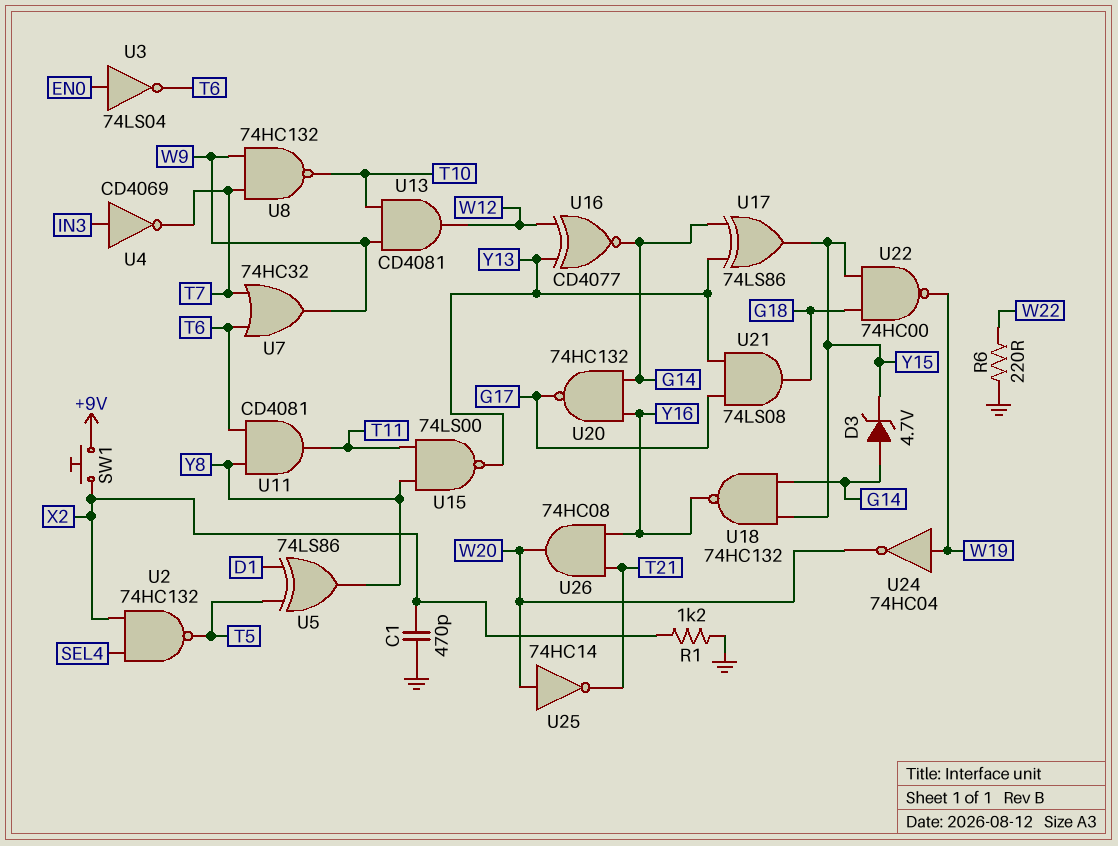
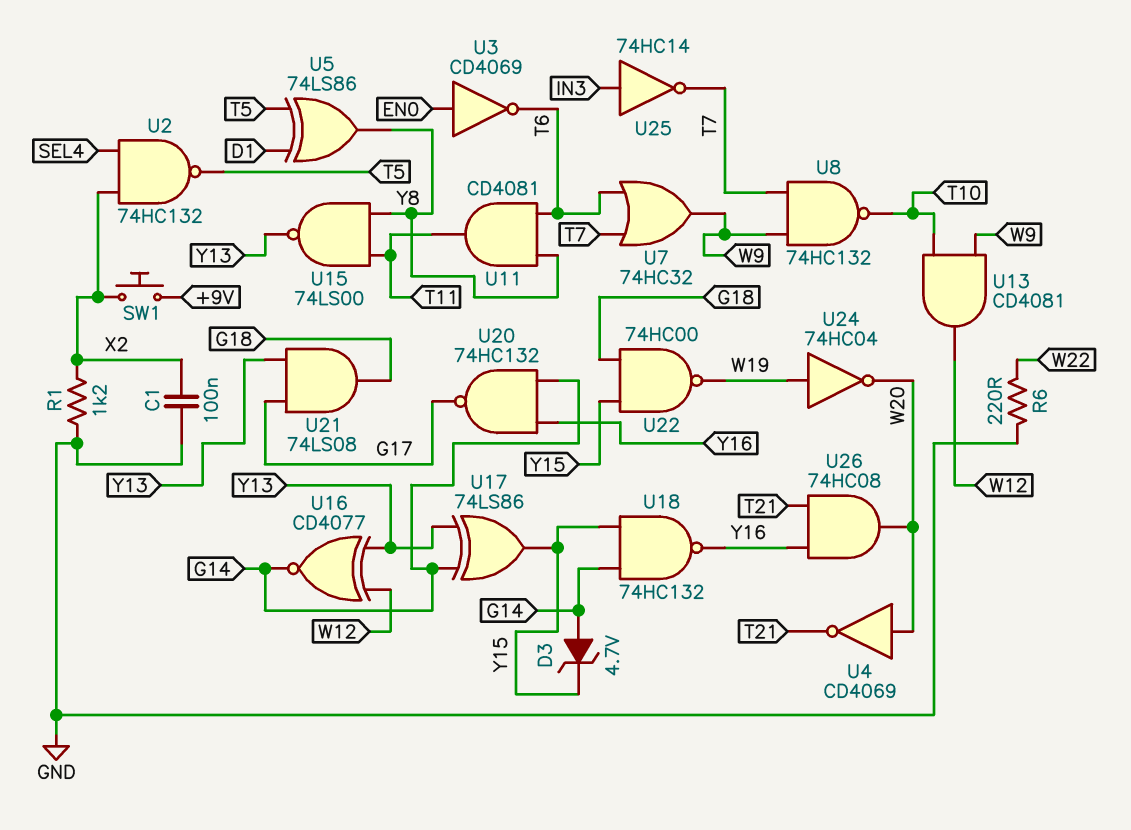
C1: 470pF (GND, X2) -> 100nF (GND, X2)
U3: NOT 74LS04 (in EN0, out T6) -> NOT CD4069 (in EN0, out T6)
U4: NOT CD4069 (in IN3, out T7) -> NOT CD4069 (in W20, out T21)
U25: NOT 74HC14 (in W20, out T21) -> NOT 74HC14 (in IN3, out T7)

